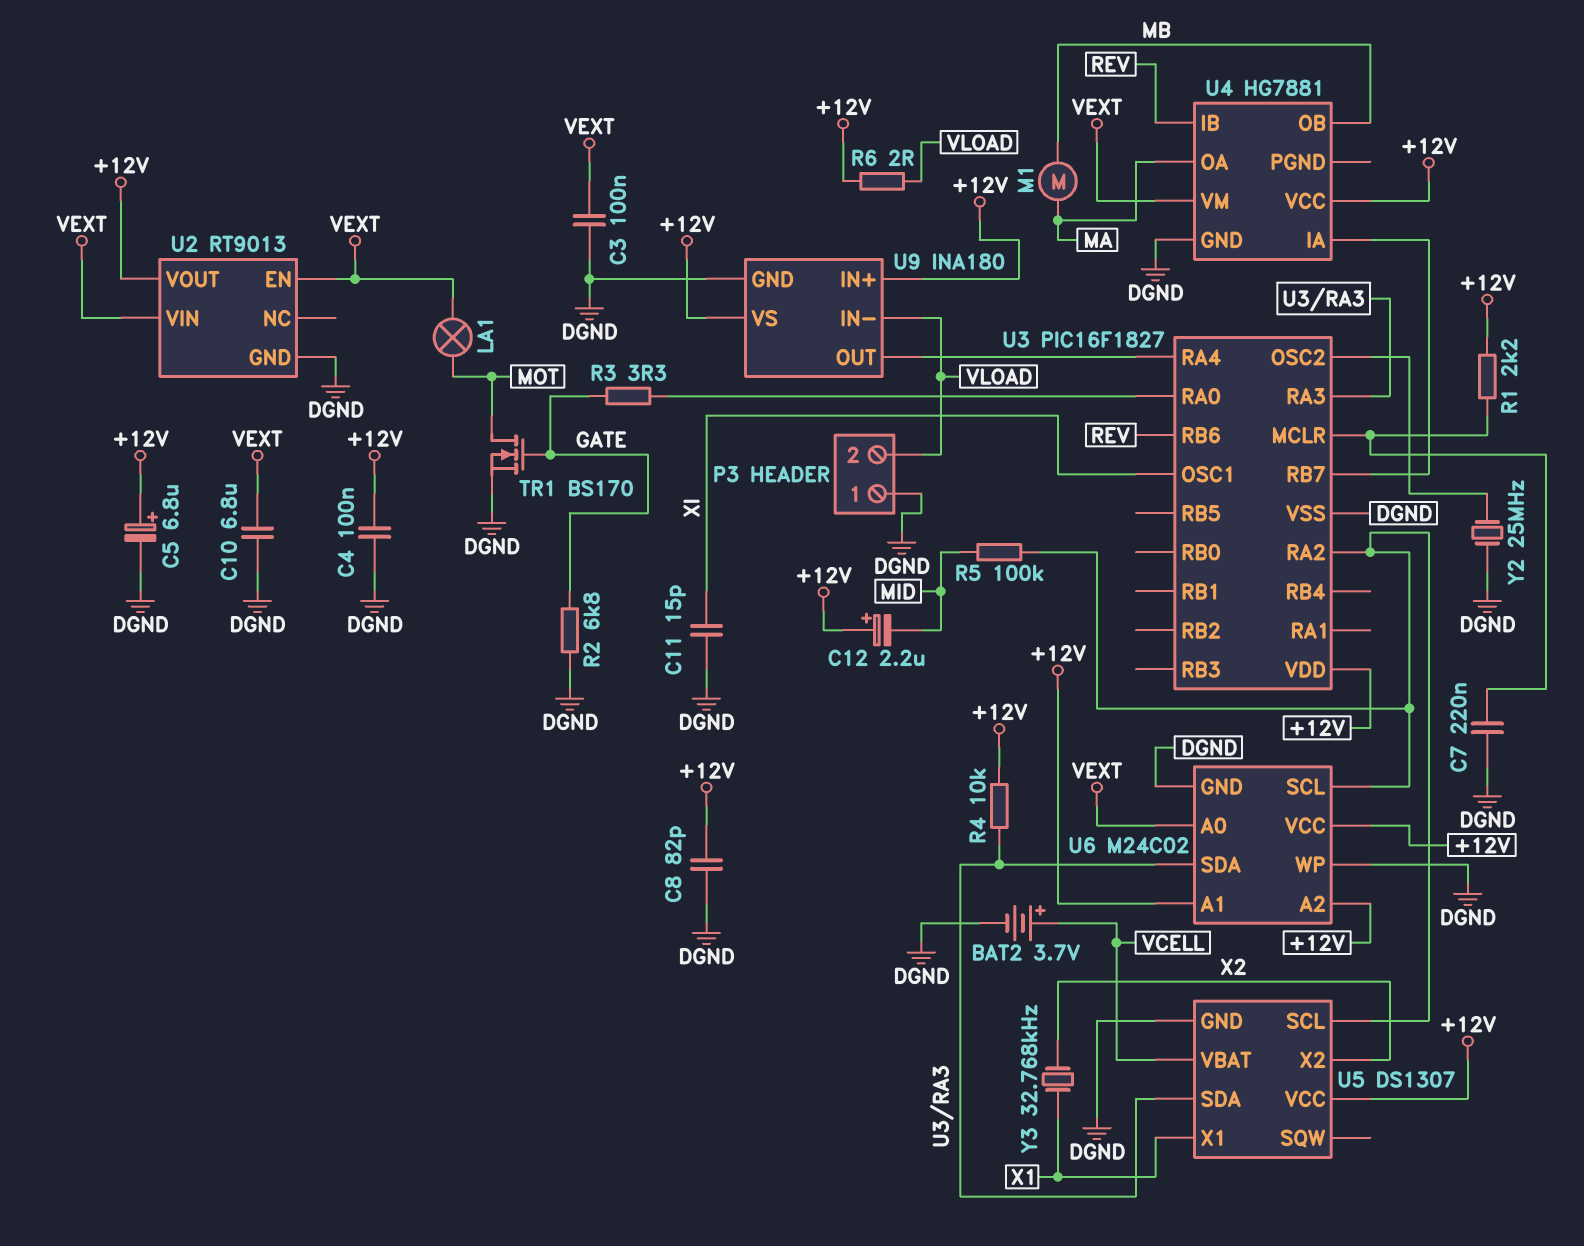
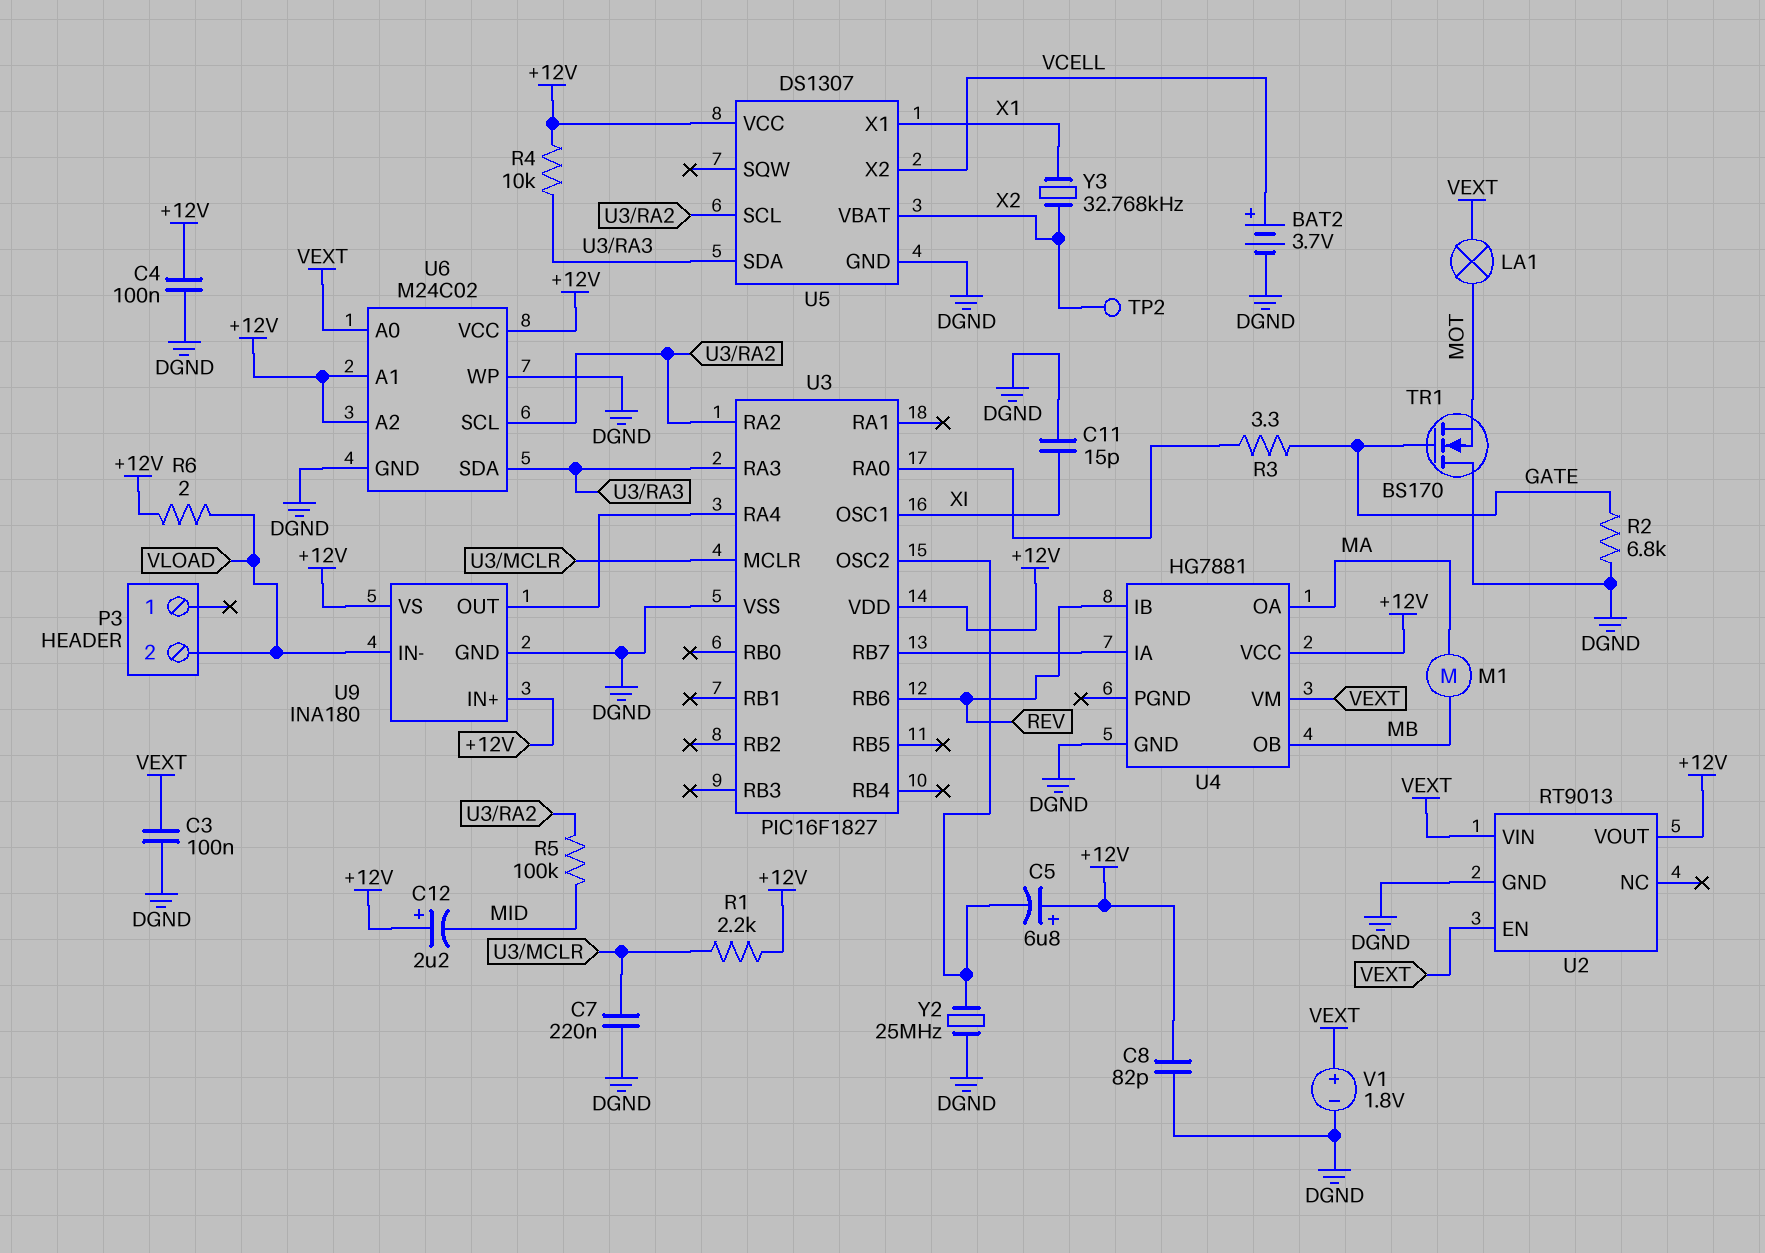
C5: 6.8uF (plus +12V, minus DGND) -> 6.8uF (plus +12V, minus U3/OSC2)
C10: 6.8uF (DGND, VEXT) -> none
P3 pin 1: DGND -> none
TP2: none -> test point (X2)
TR1: NMOS BS170 (G GATE, D MOT, S DGND) -> NMOS BS170 (G GATE, D DGND, S MOT)
U5 pin VBAT: VCELL -> X2
U5 pin X2: X2 -> VCELL
V1: none -> 1.8V (plus VEXT, minus DGND)

